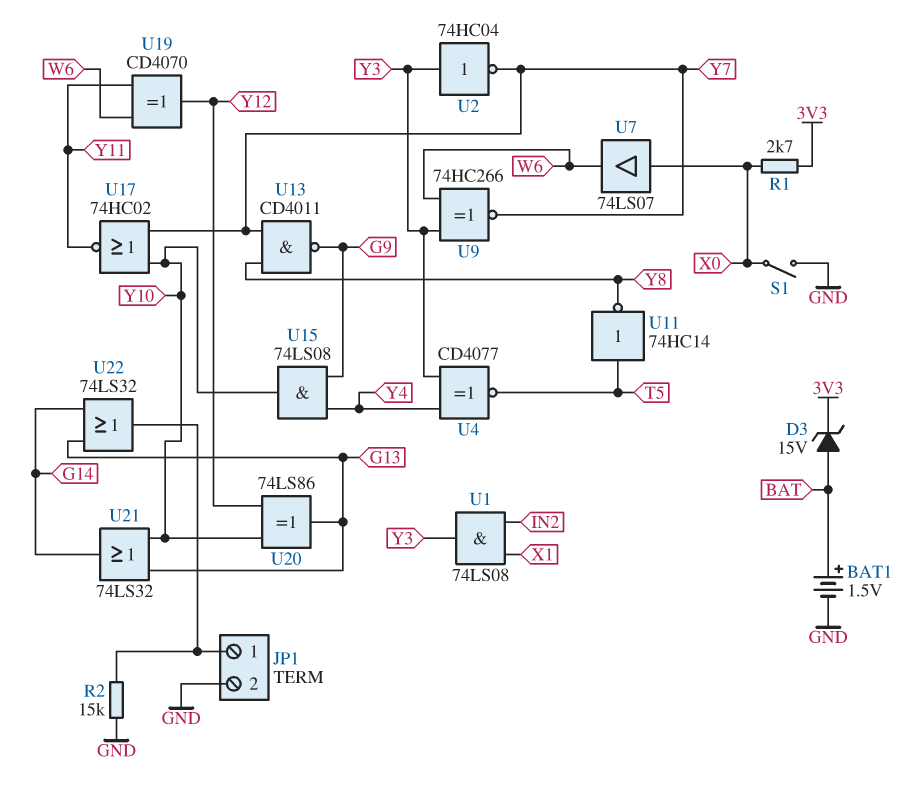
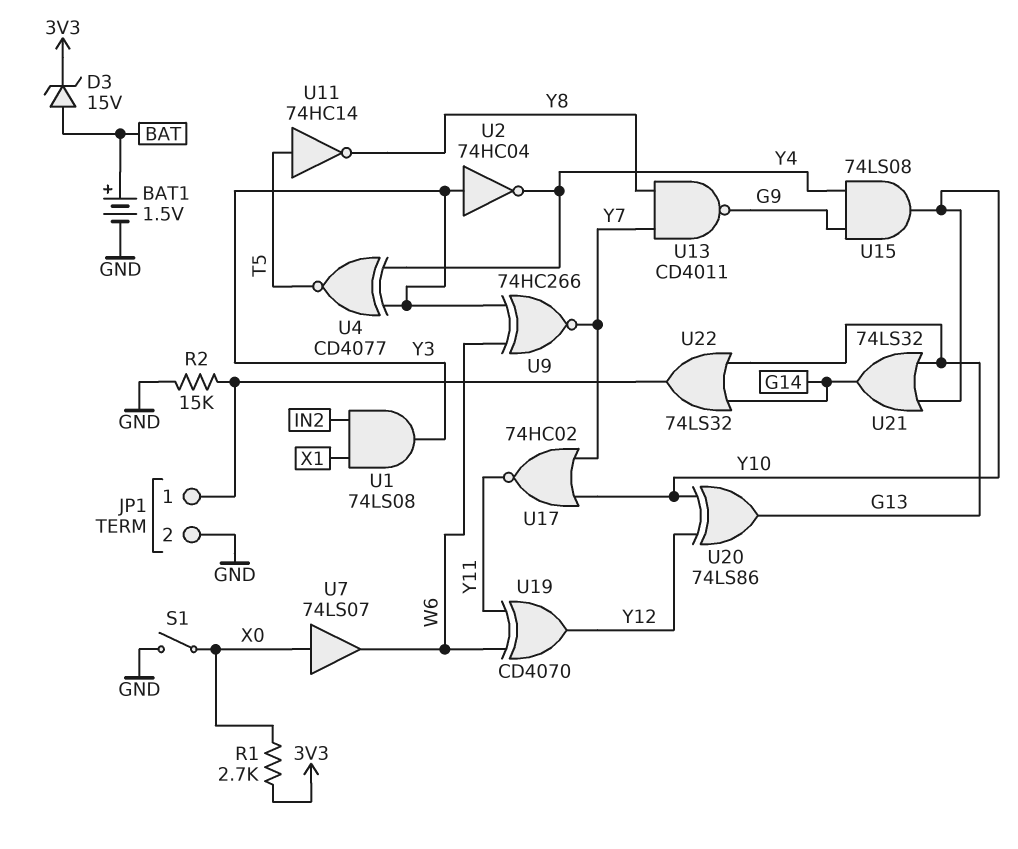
U2: NOT 74HC04 (in Y3, out Y7) -> NOT 74HC04 (in Y3, out Y4)

